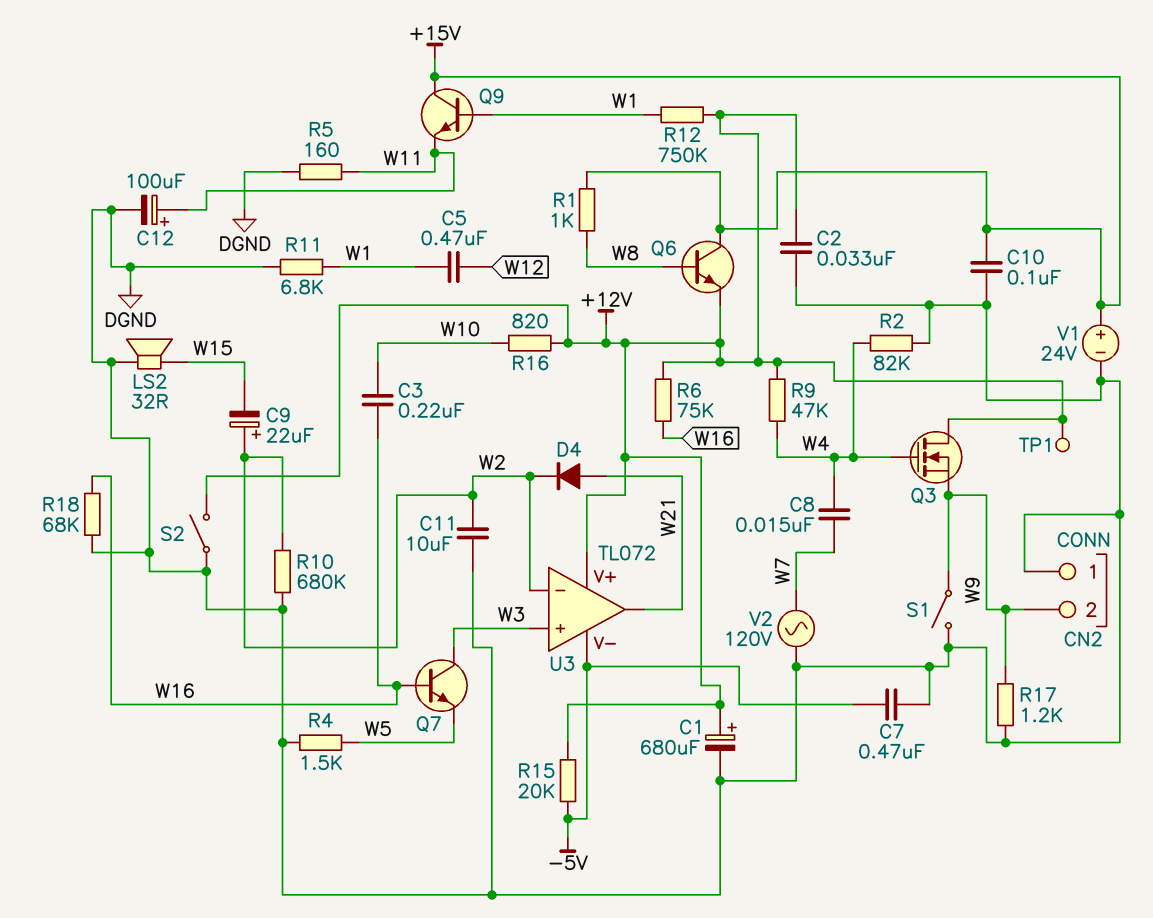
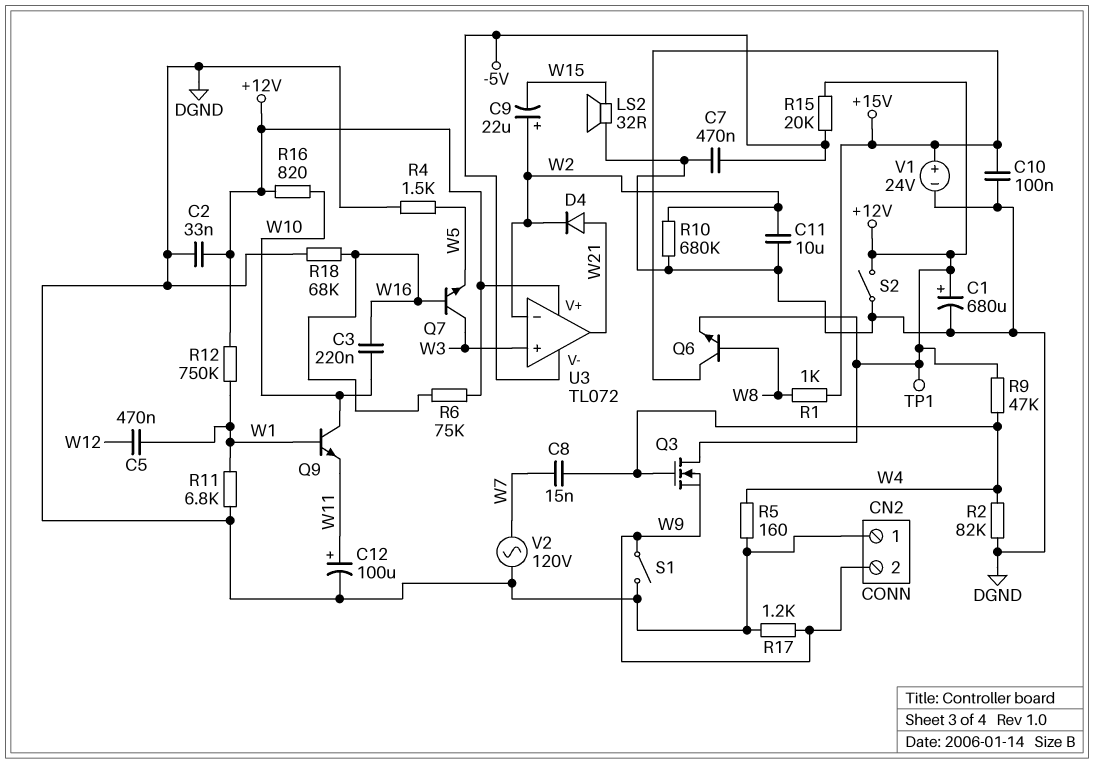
Q9: NPN (B W1, C +15V, E W11) -> NPN (B W1, C W10, E W11)
R5: 160 (DGND, W11) -> 160 (DGND, W4)

